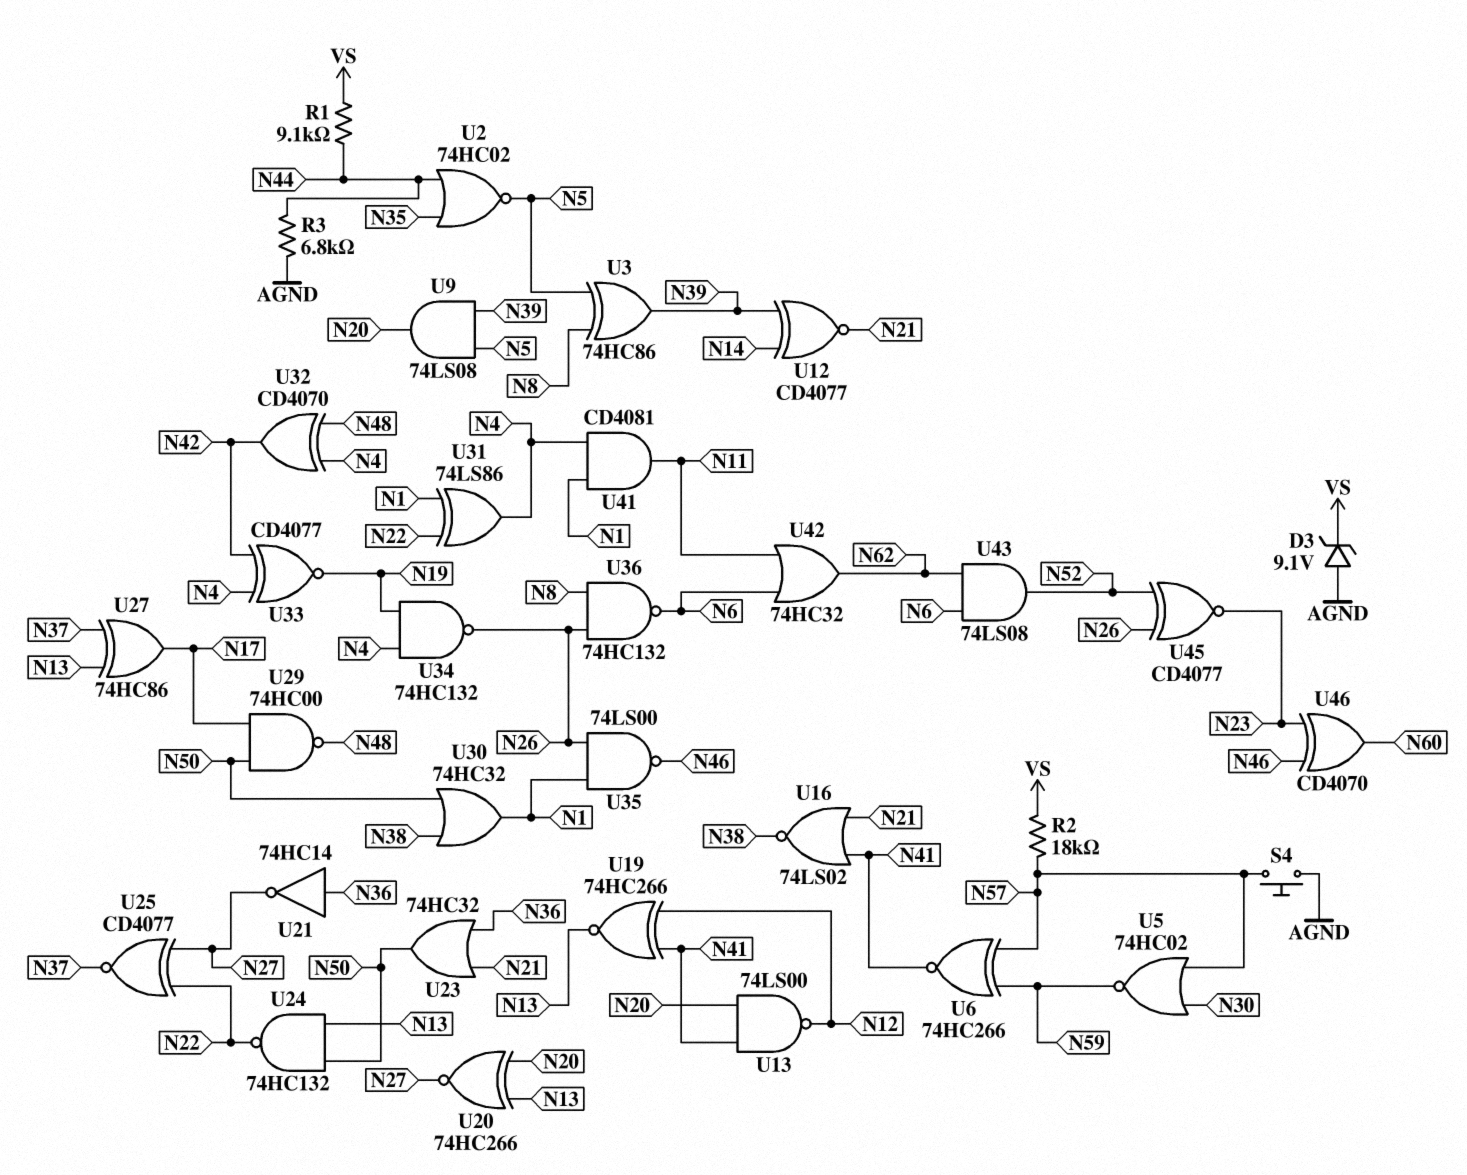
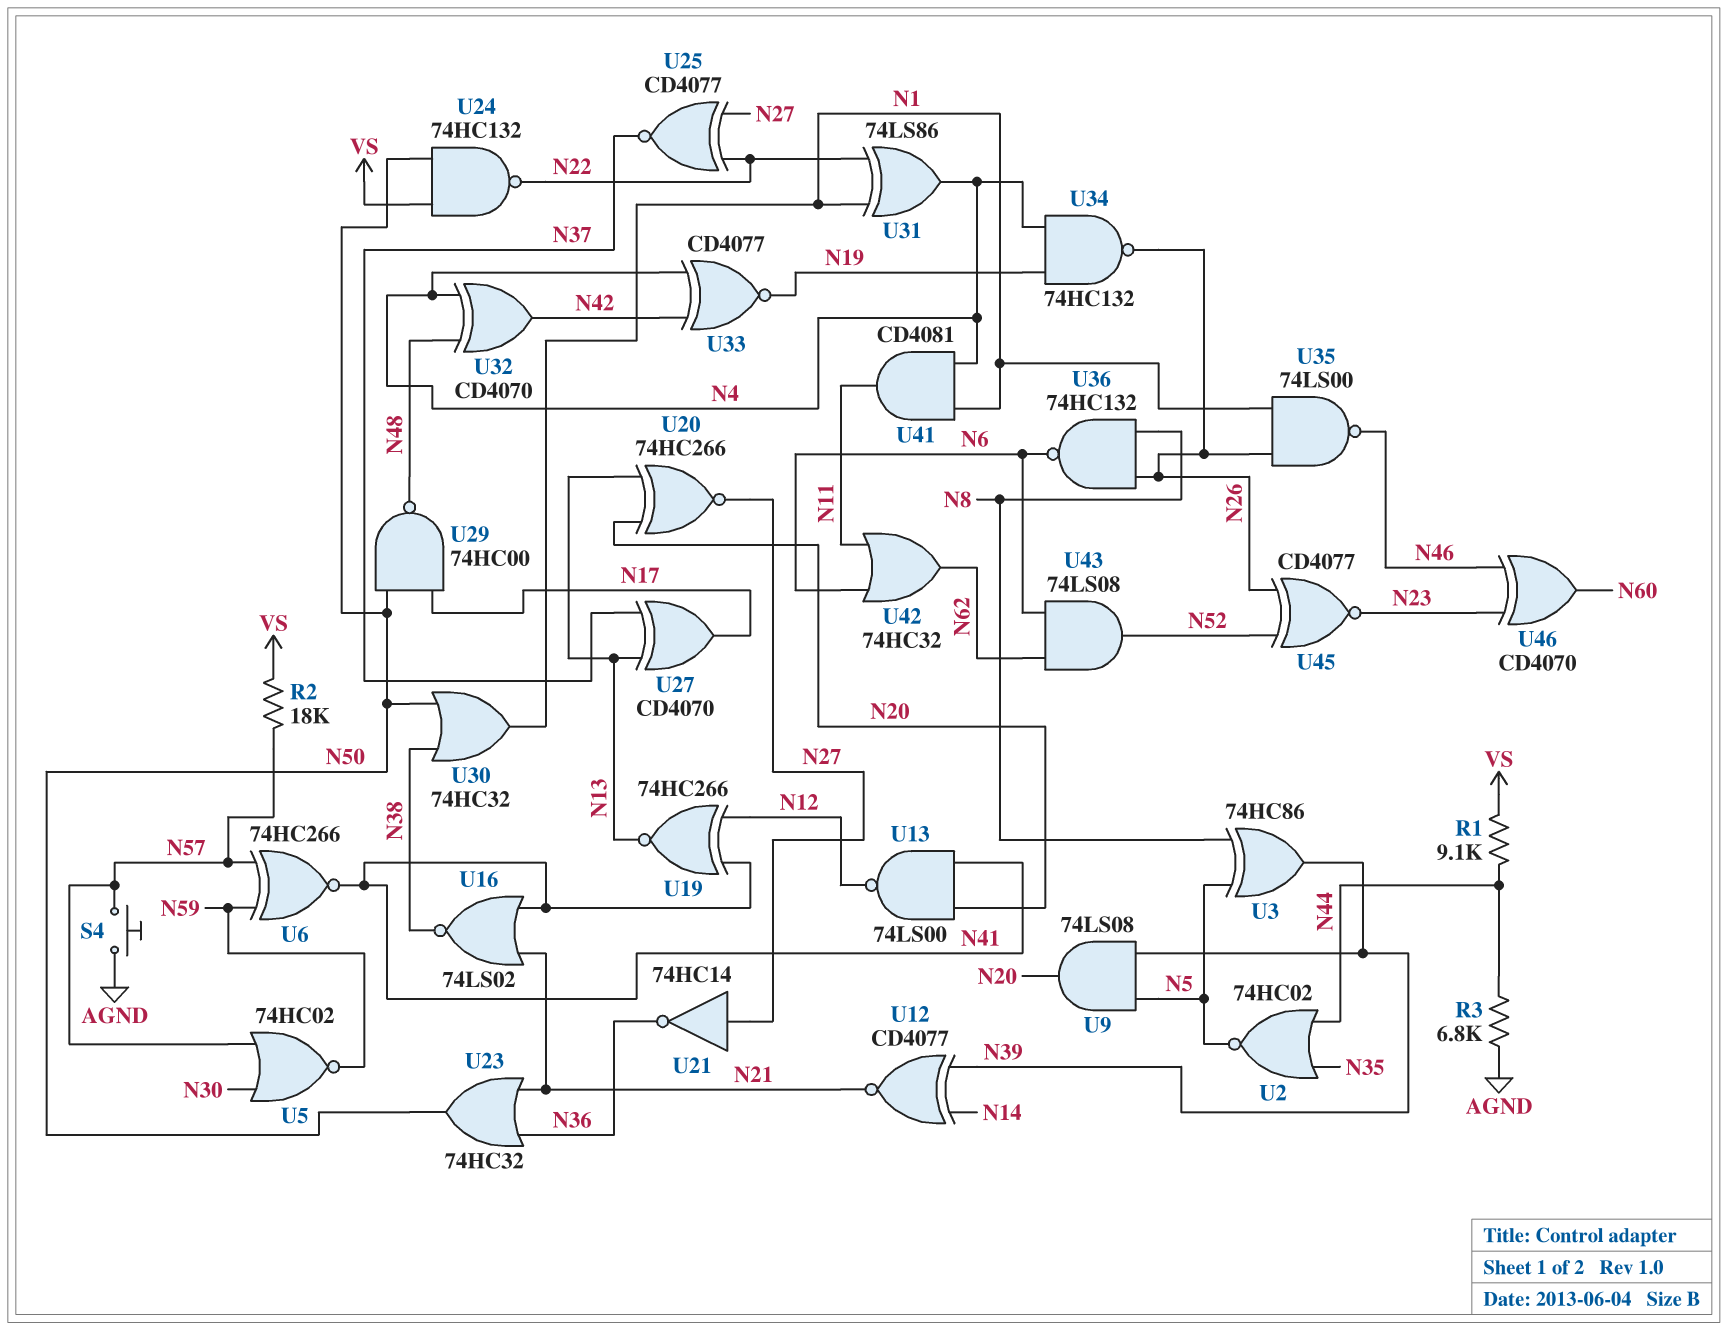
D3: zener 9.1V (A AGND, K VS) -> none
U21: NOT 74HC14 (in N36, out N27) -> NOT 74HC14 (in N27, out N36)
U24: NAND 74HC132 (in N13, in N50, out N22) -> NAND 74HC132 (in N50, in VS, out N22)
U27: XOR 74HC86 (in N13, in N37, out N17) -> XOR CD4070 (in N13, in N37, out N17)

